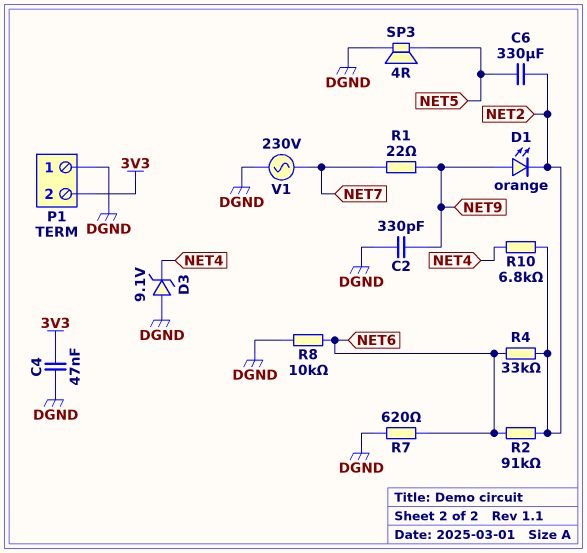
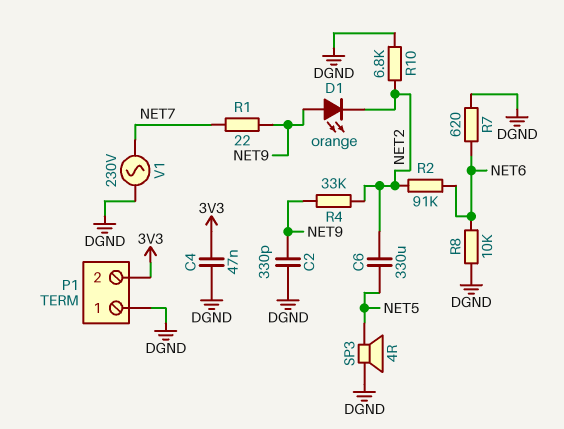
D3: zener 9.1V (A DGND, K NET4) -> none
R4: 33k (NET2, NET6) -> 33k (NET2, NET9)
R10: 6.8k (NET2, NET4) -> 6.8k (DGND, NET2)

